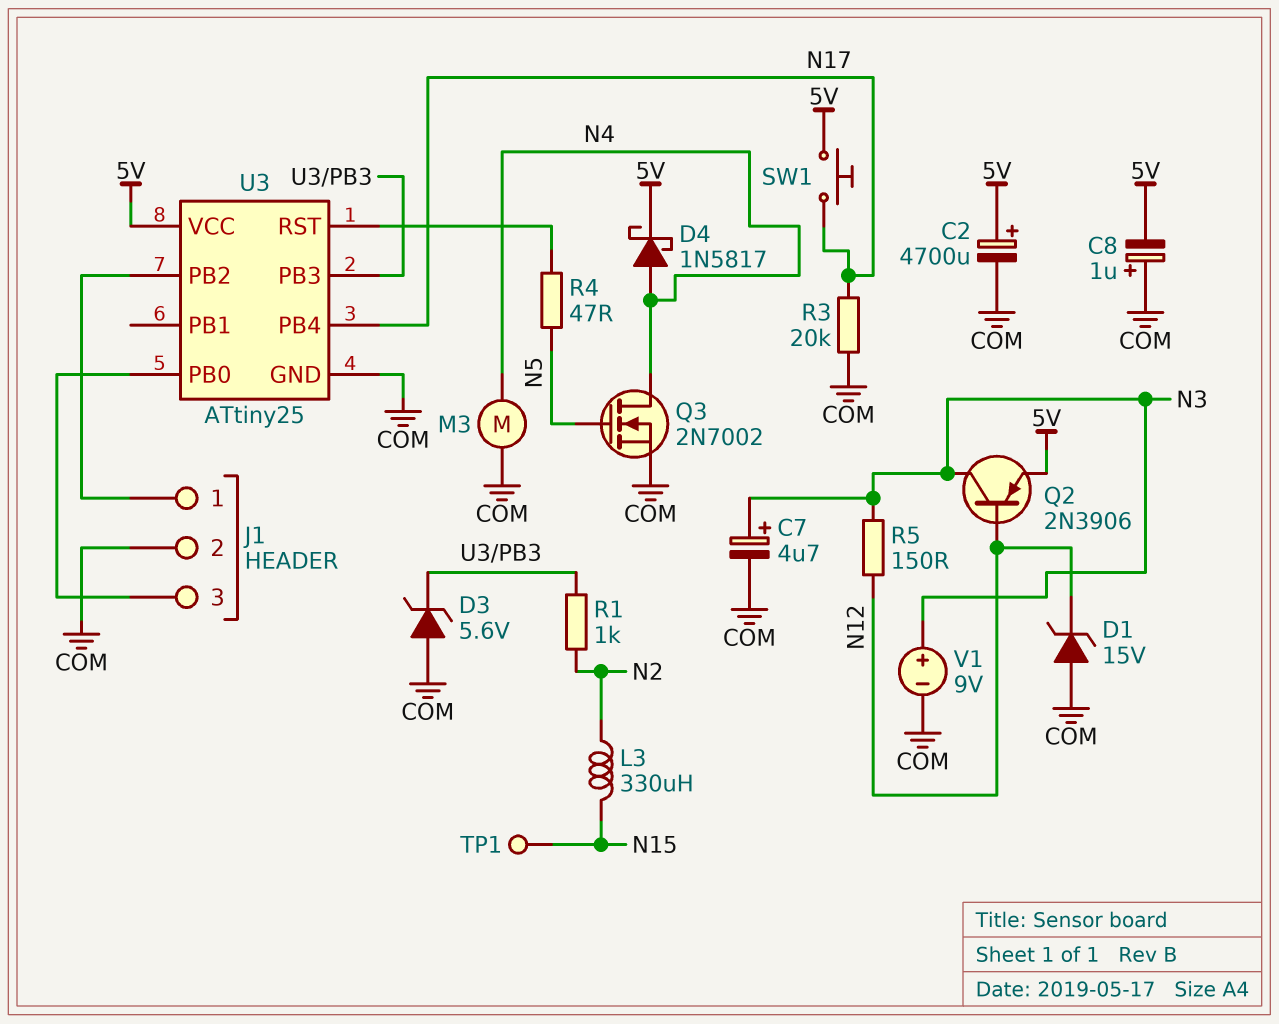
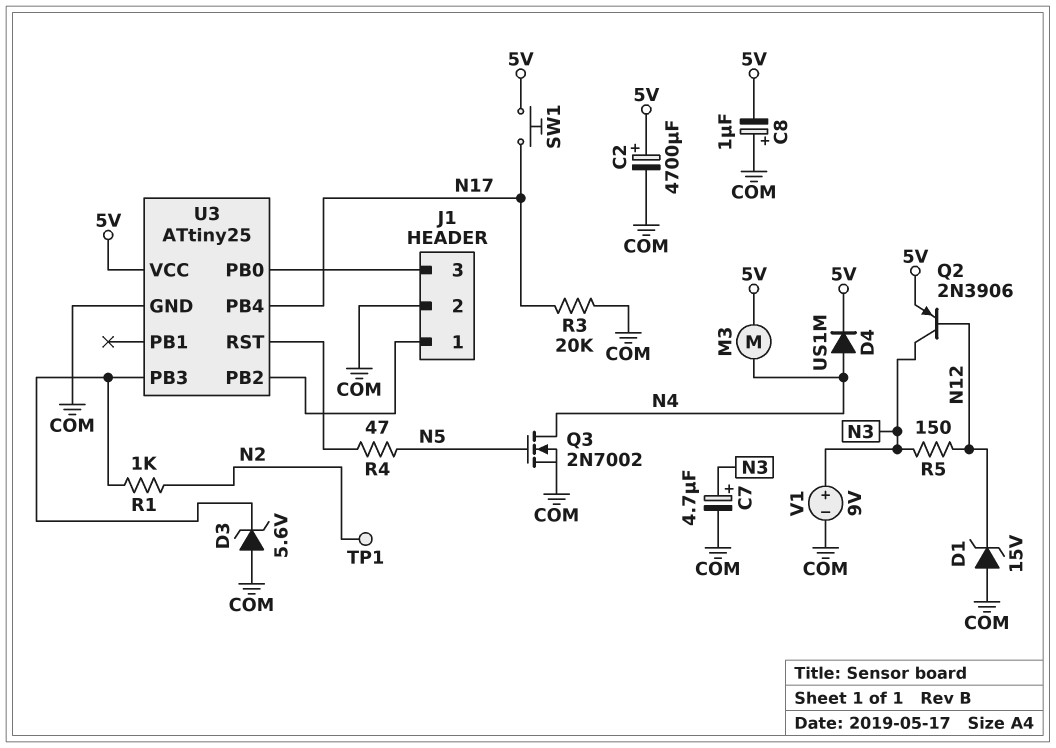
D4: schottky 1N5817 (A N4, K 5V) -> diode US1M (A N4, K 5V)
L3: 330uH (N2, N15) -> none
M3: motor (COM, N4) -> motor (5V, N4)
TP1: test point (N15) -> test point (N2)

